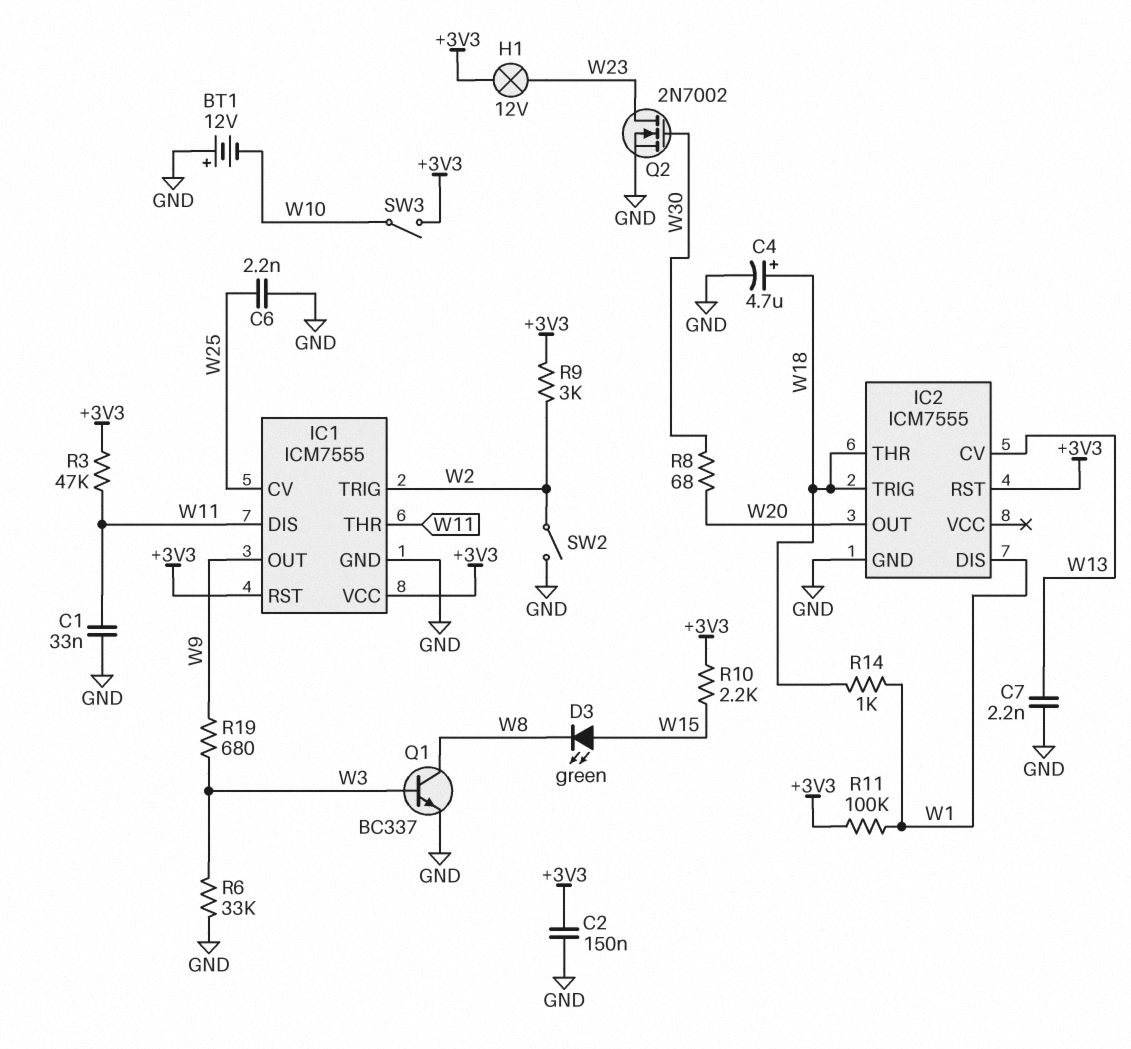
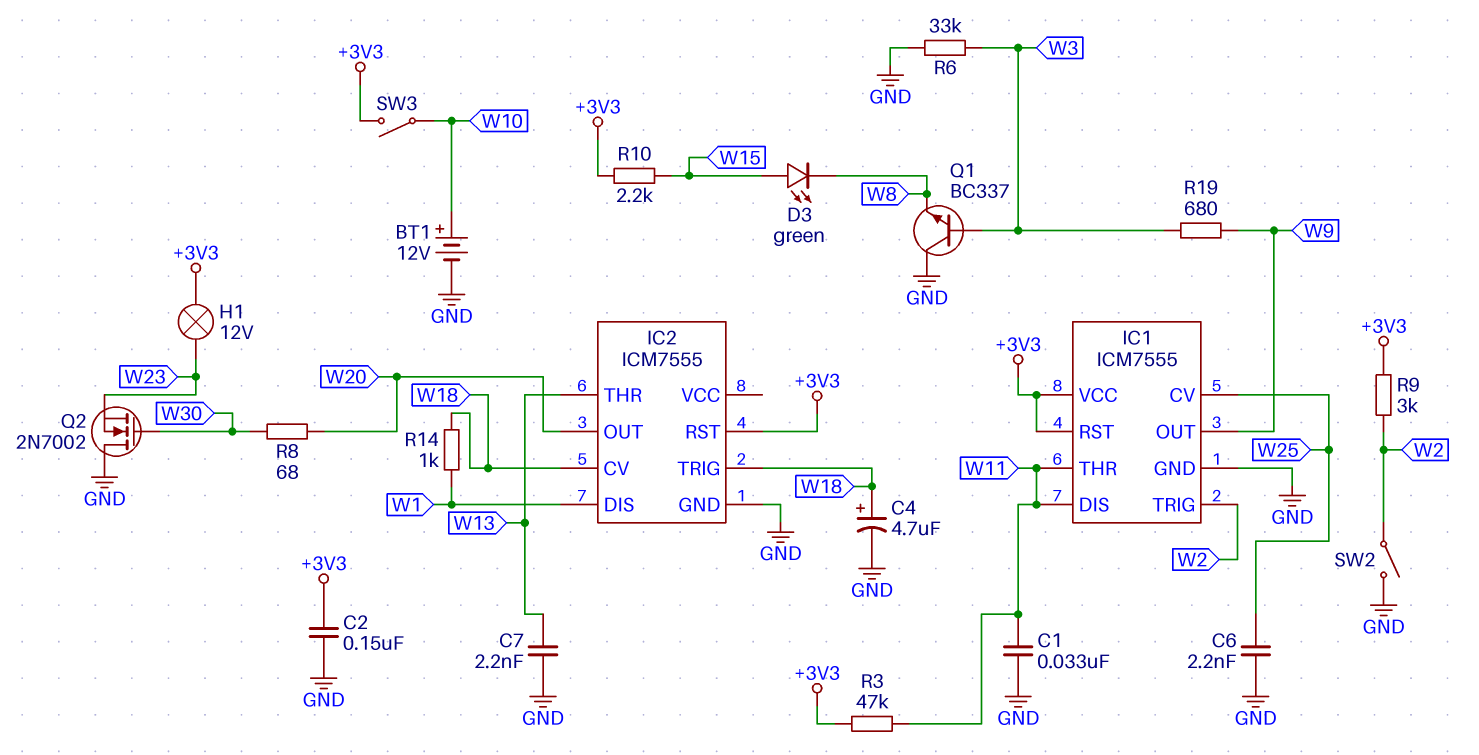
BT1: 12V (plus GND, minus W10) -> 12V (plus W10, minus GND)
IC2 pin CV: W13 -> W18
IC2 pin THR: W18 -> W13
Q1: NPN BC337 (B W3, C W8, E GND) -> NPN BC337 (B W3, C GND, E W8)
Q2: NMOS 2N7002 (G W30, D W23, S GND) -> NMOS 2N7002 (G W30, D GND, S W23)
R11: 100k (+3V3, W1) -> none

